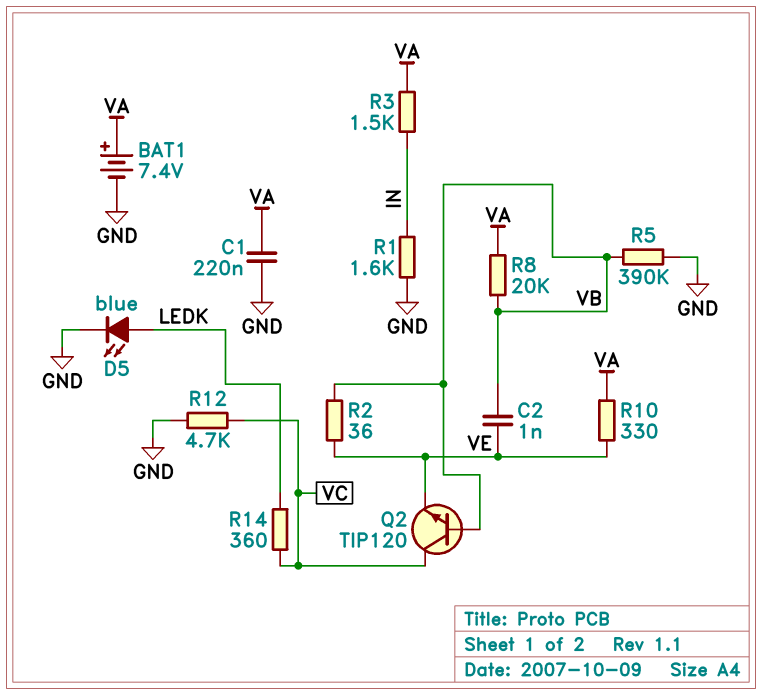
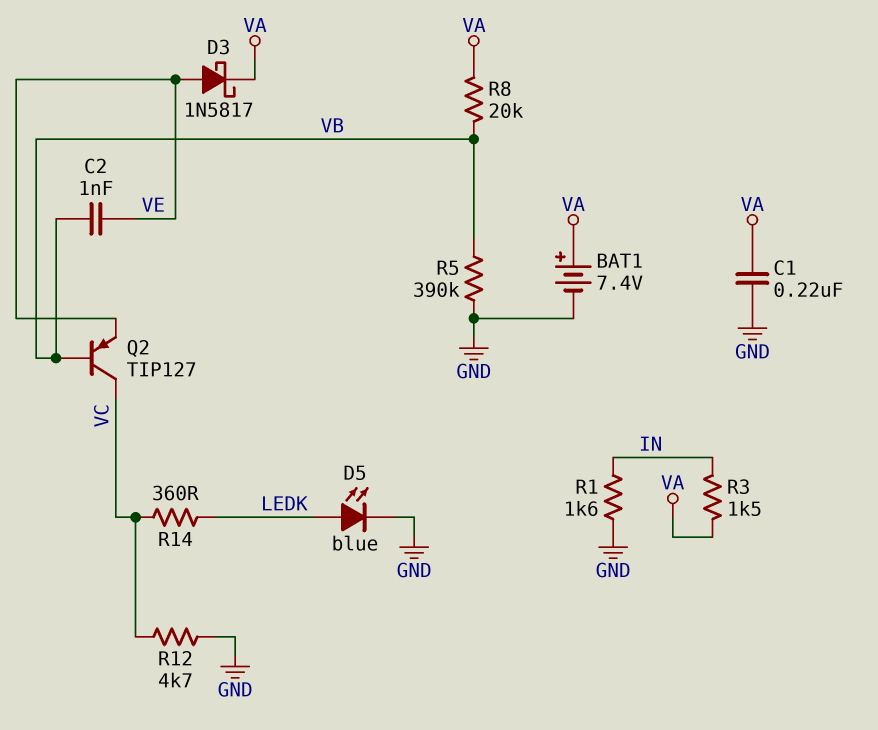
D3: none -> schottky 1N5817 (A VE, K VA)
Q2: NPN TIP120 (B VB, C VC, E VE) -> PNP TIP127 (B VB, C VC, E VE)
R2: 36 (VB, VE) -> none
R10: 330 (VA, VE) -> none

